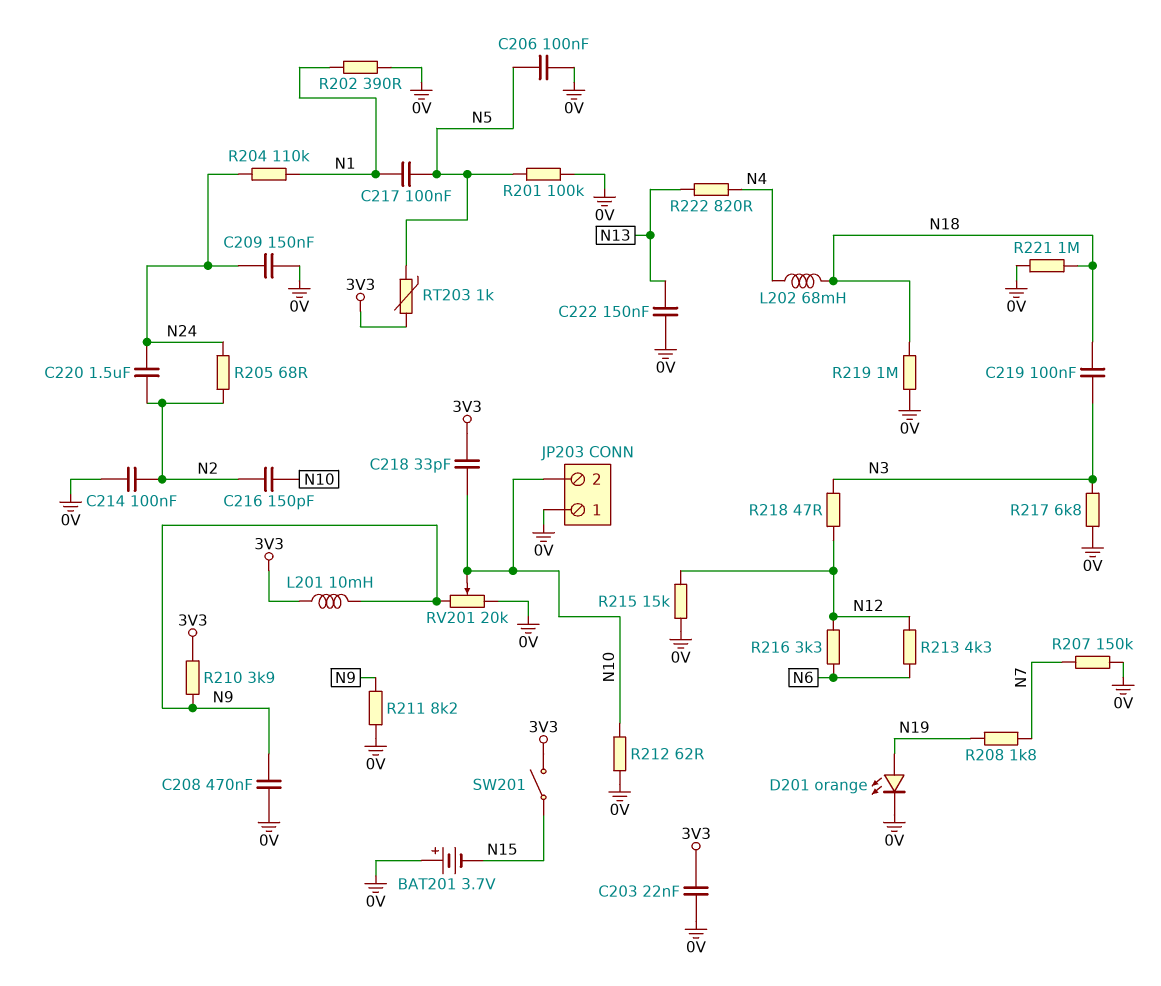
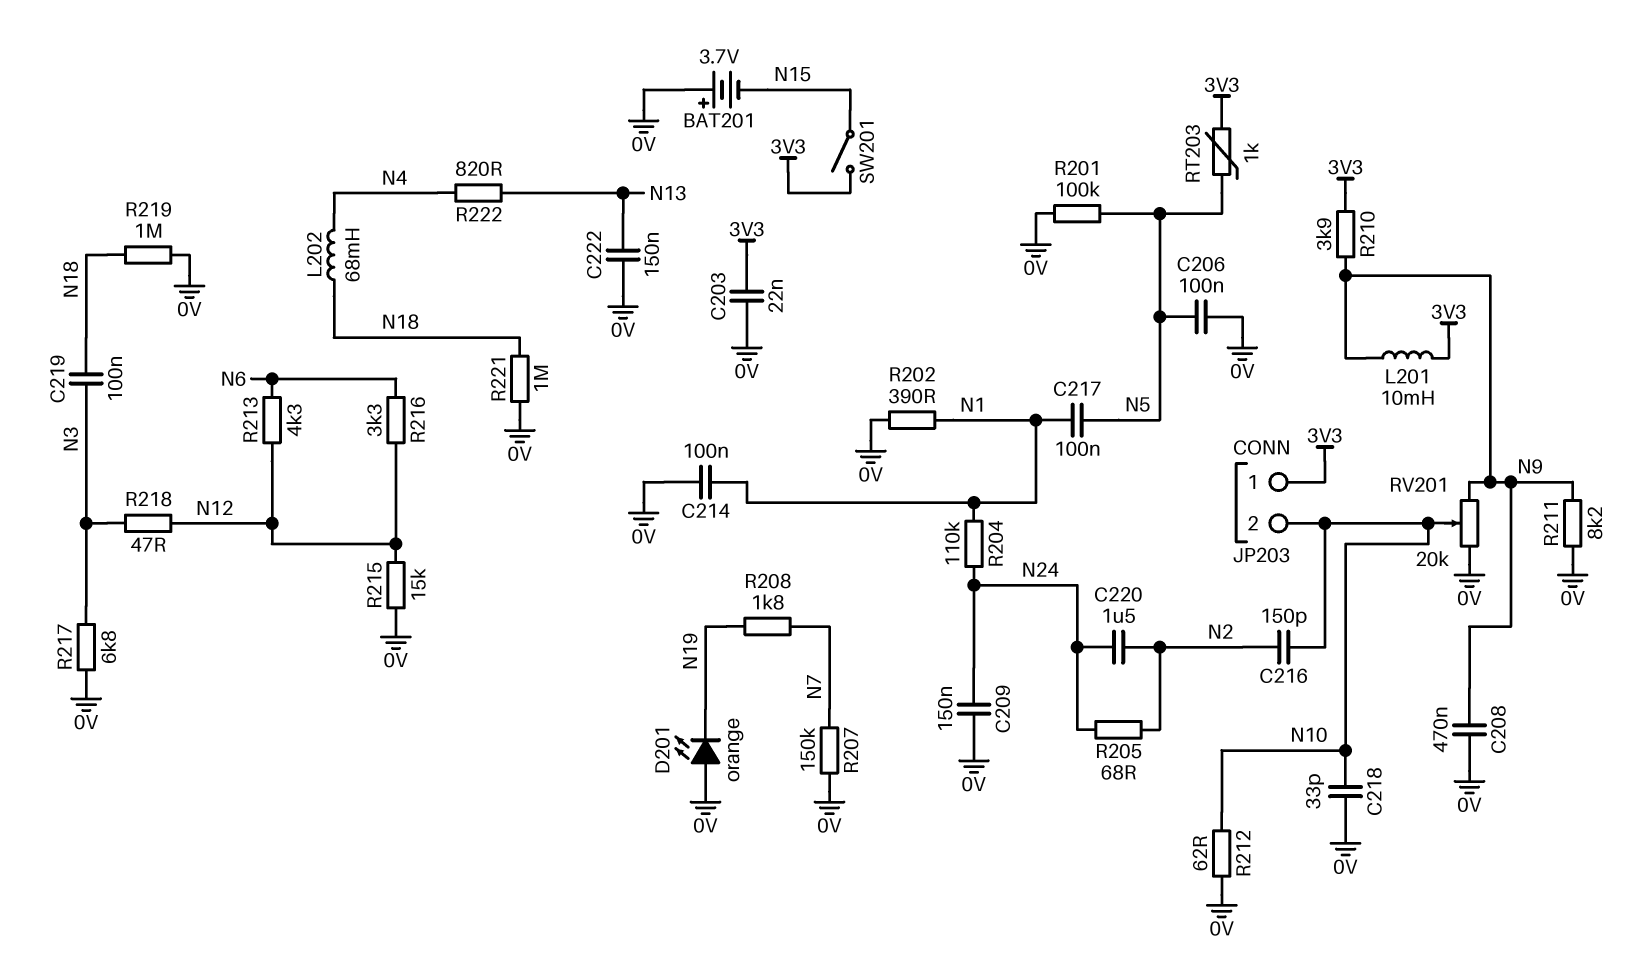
C214: 100nF (0V, N2) -> 100nF (0V, N1)
C218: 33pF (3V3, N10) -> 33pF (0V, N10)
D201: LED orange (A N19, K 0V) -> LED orange (A 0V, K N19)
JP203 pin 1: 0V -> 3V3

